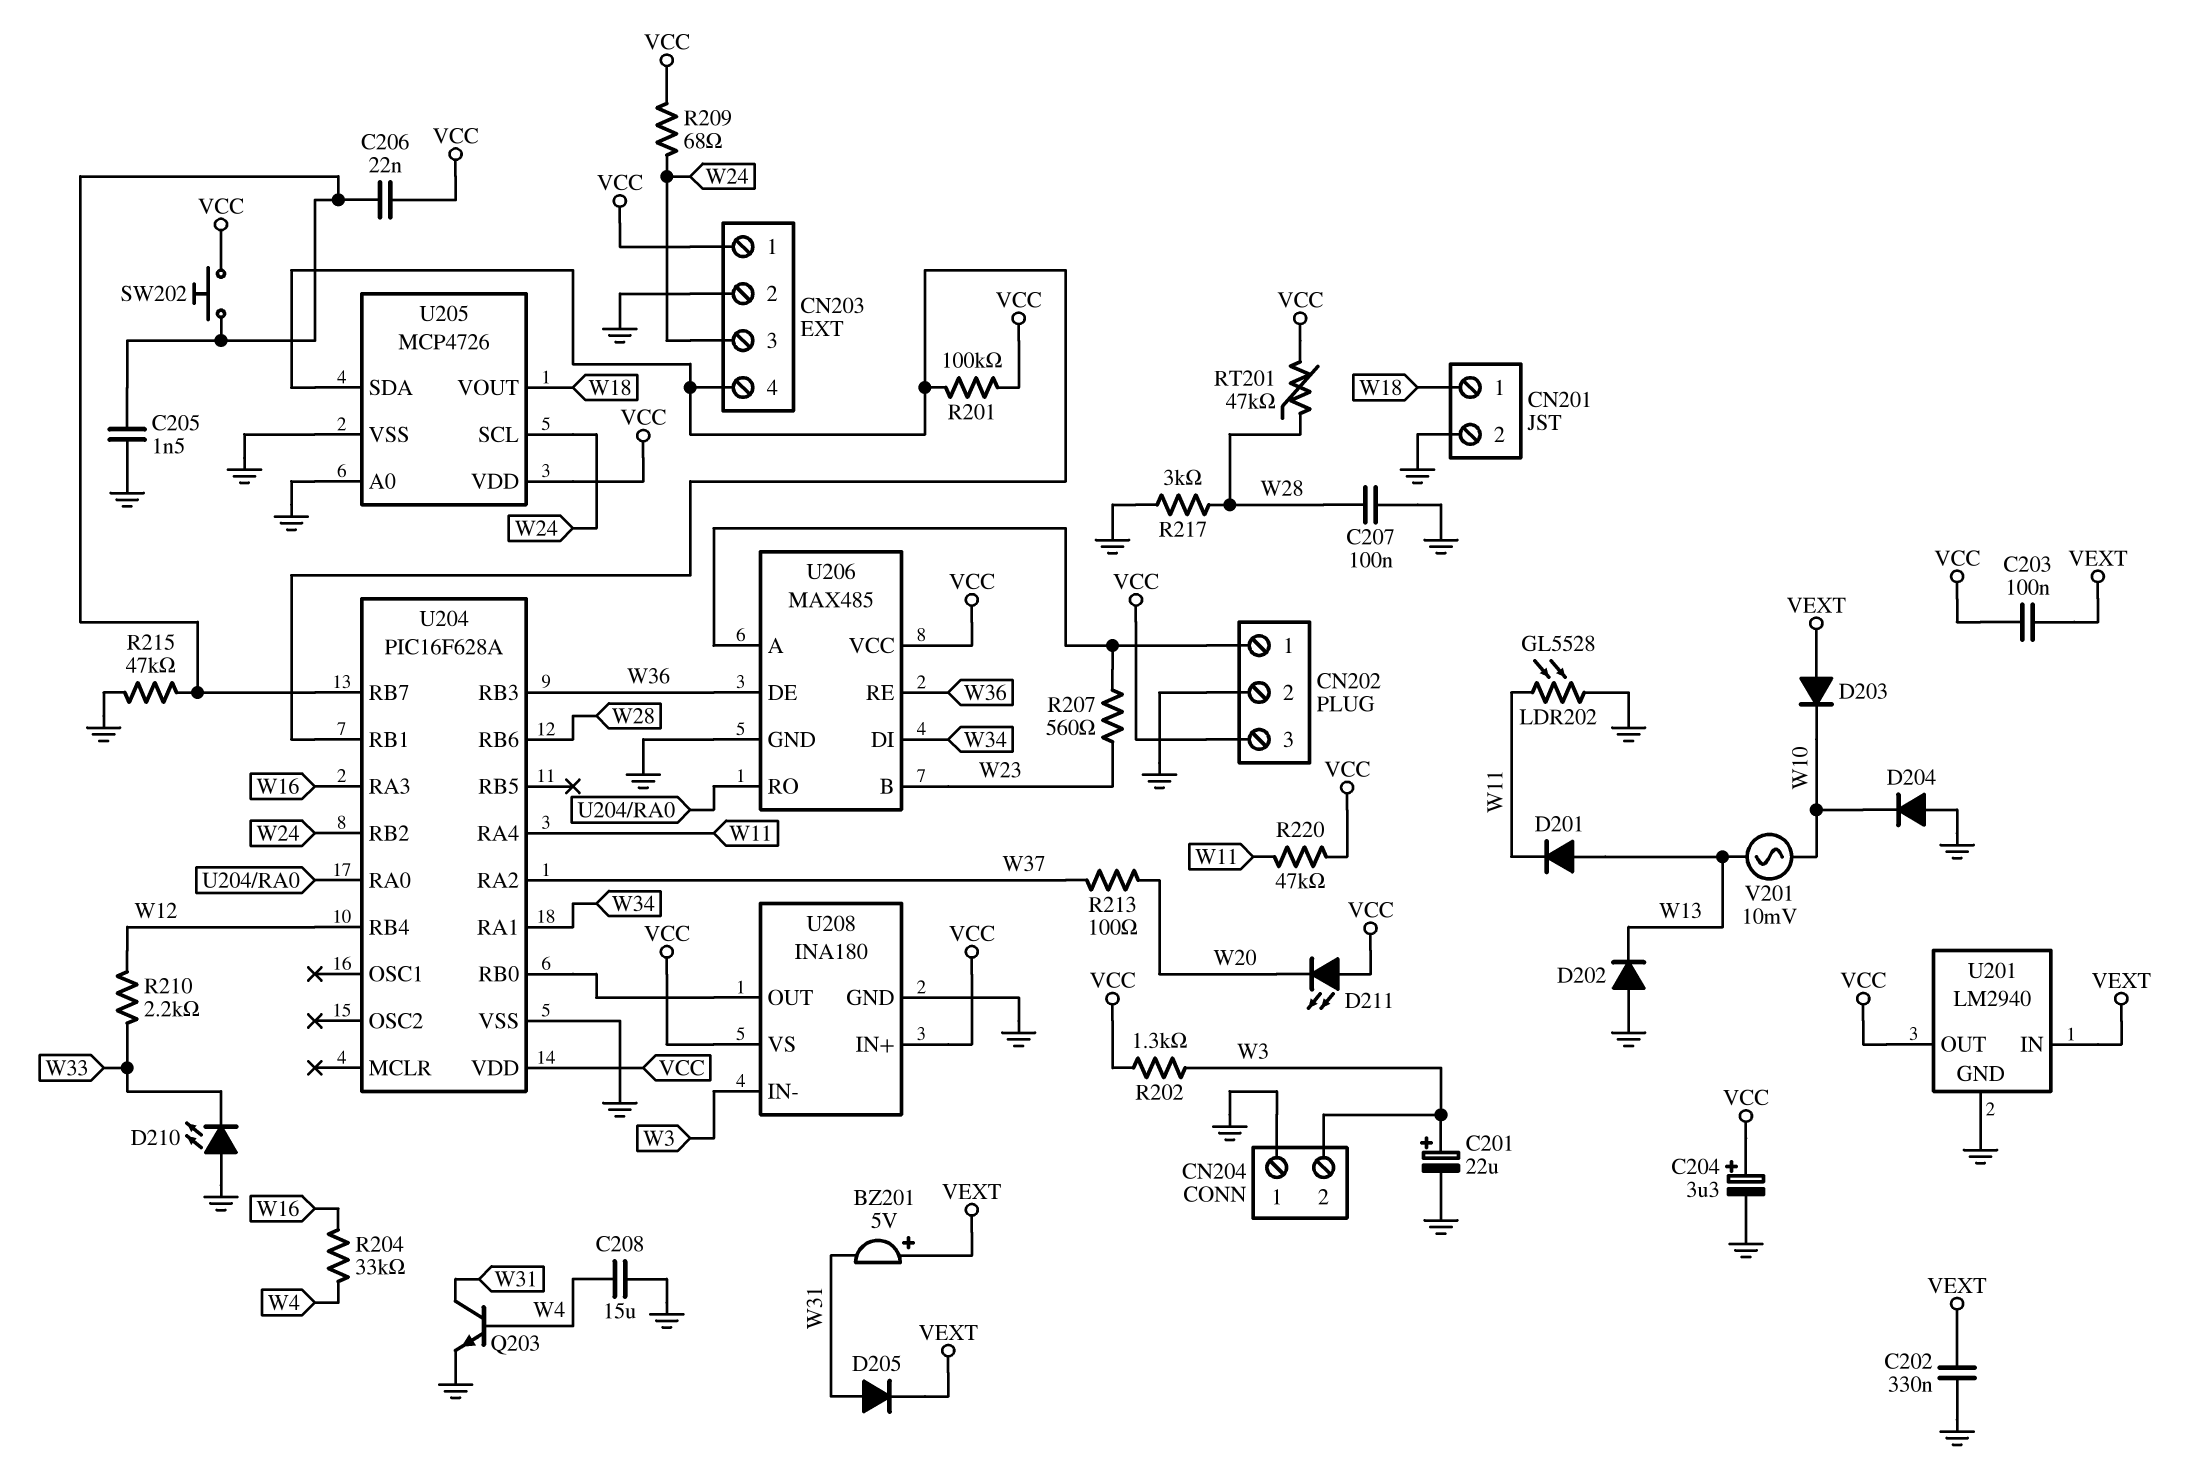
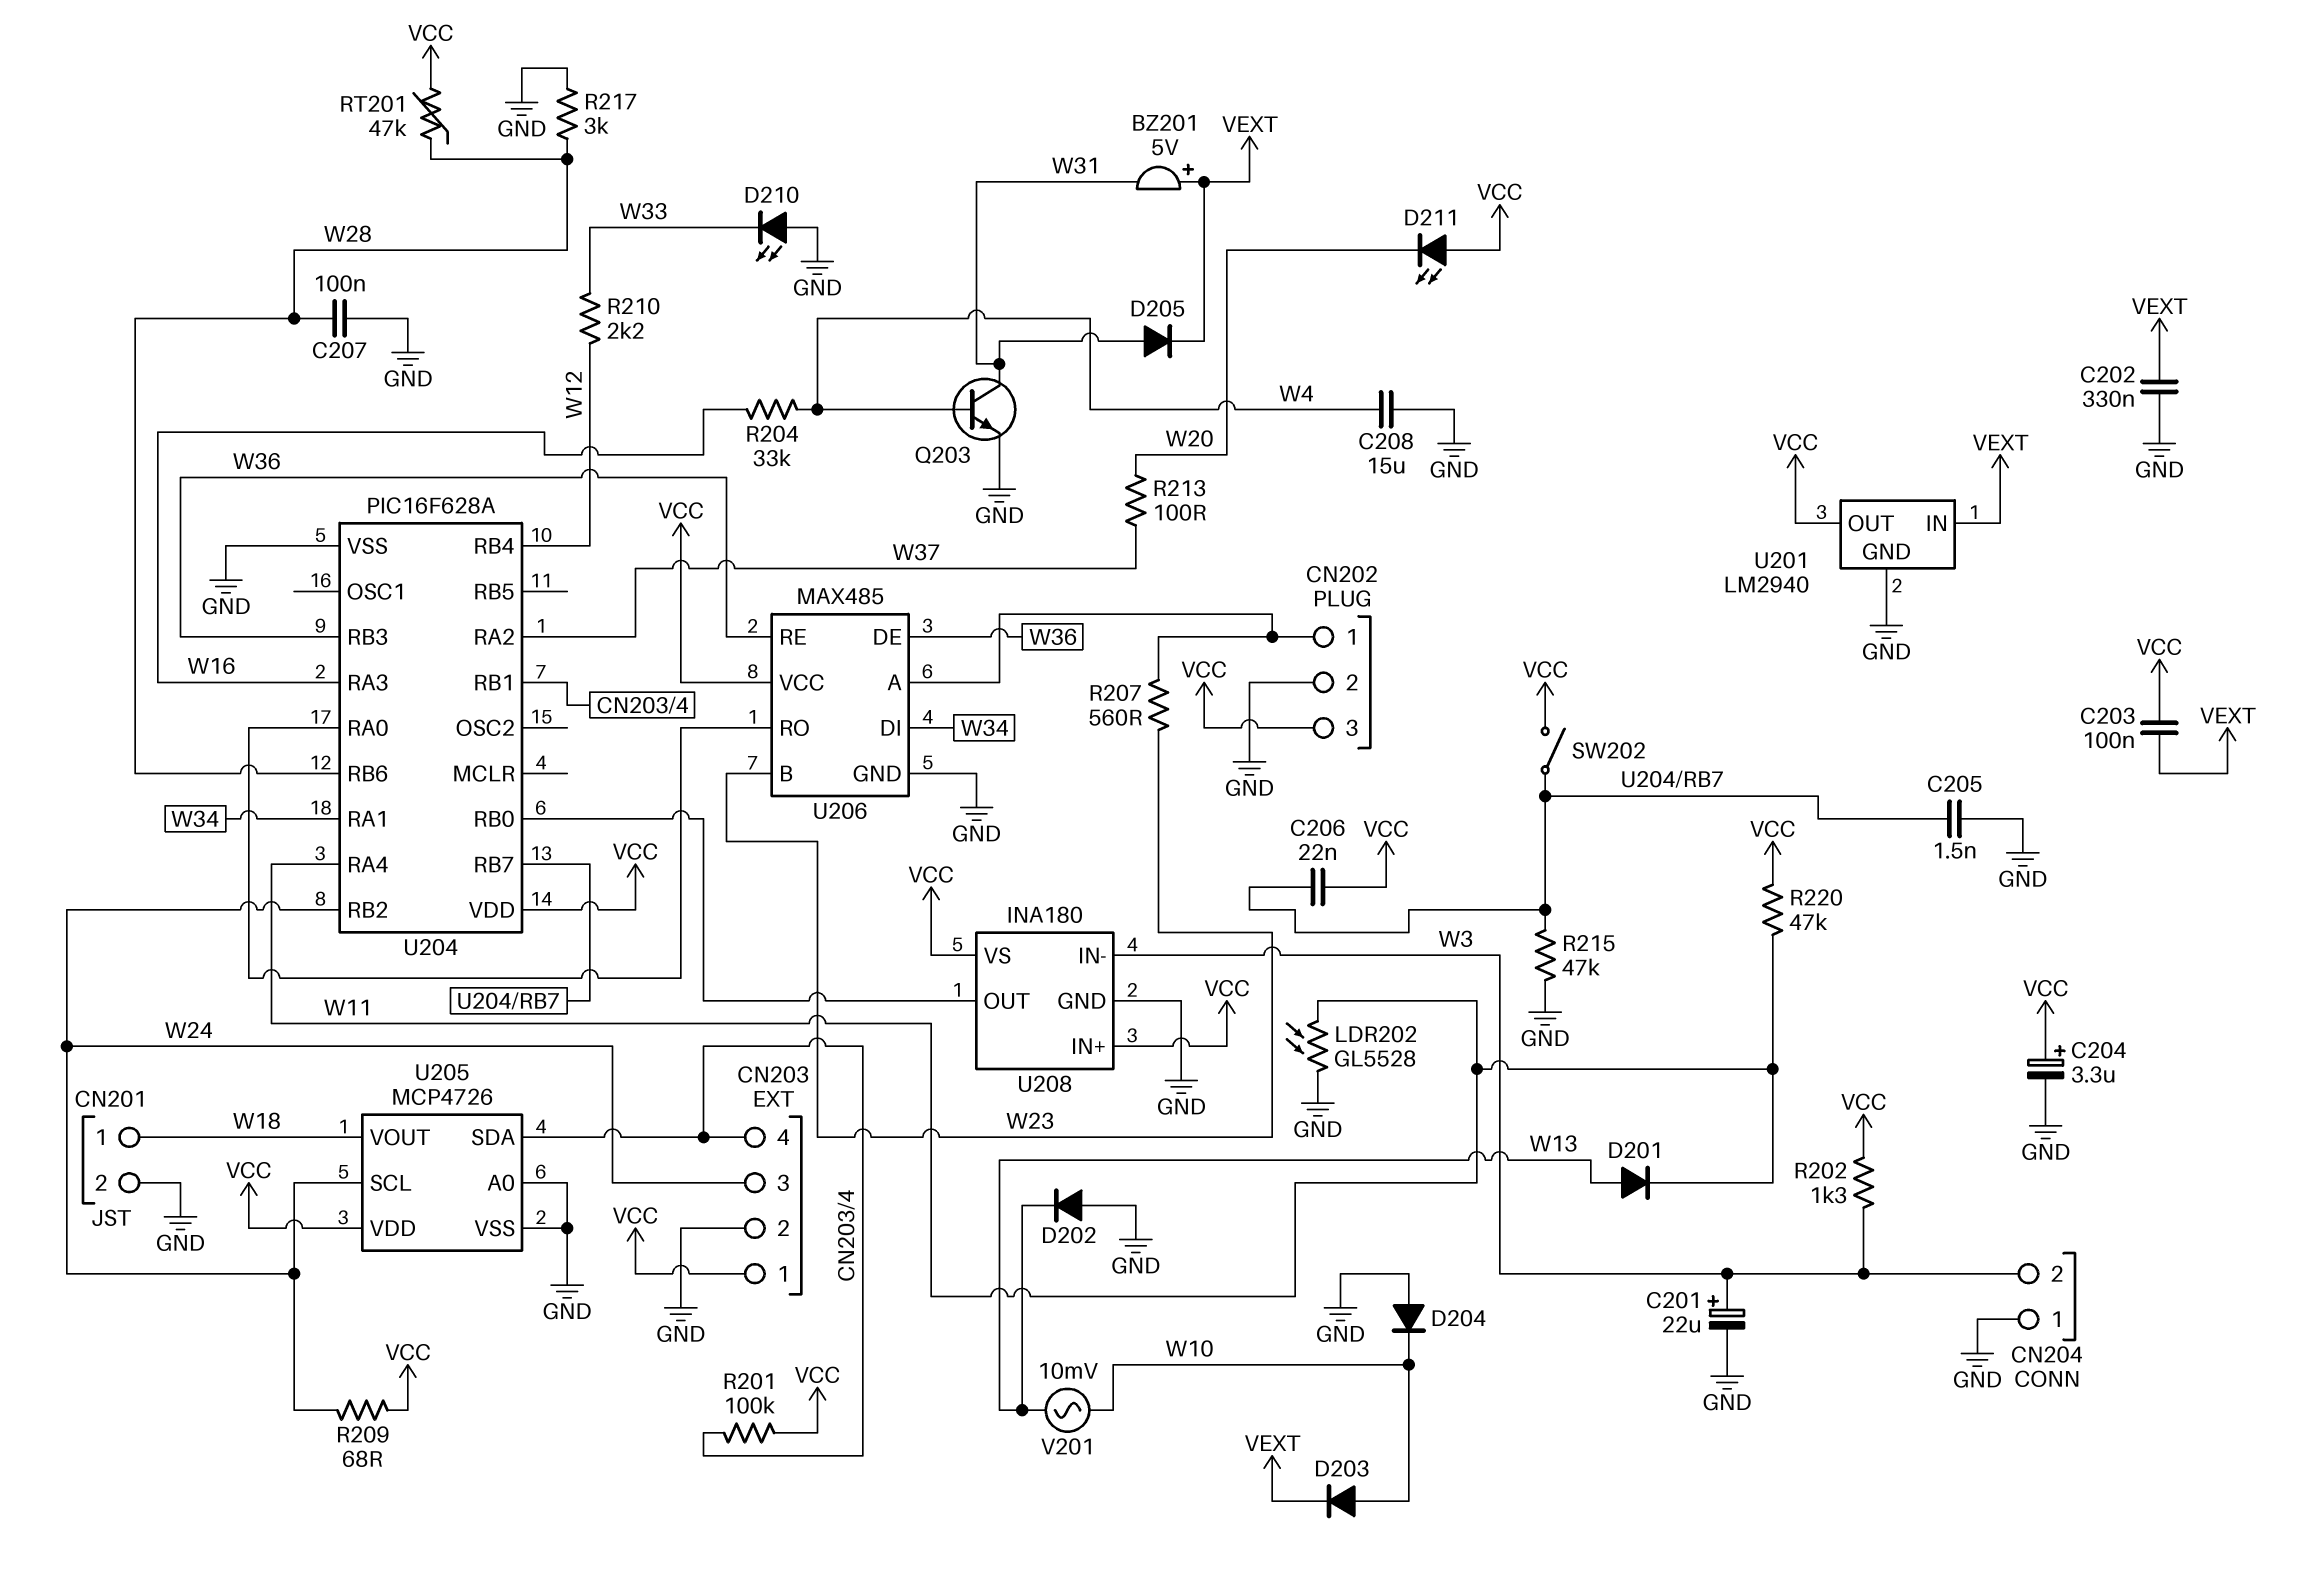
D203: diode (A VEXT, K W10) -> diode (A W10, K VEXT)
SW202: button (U204/RB7, VCC) -> switch (U204/RB7, VCC)

